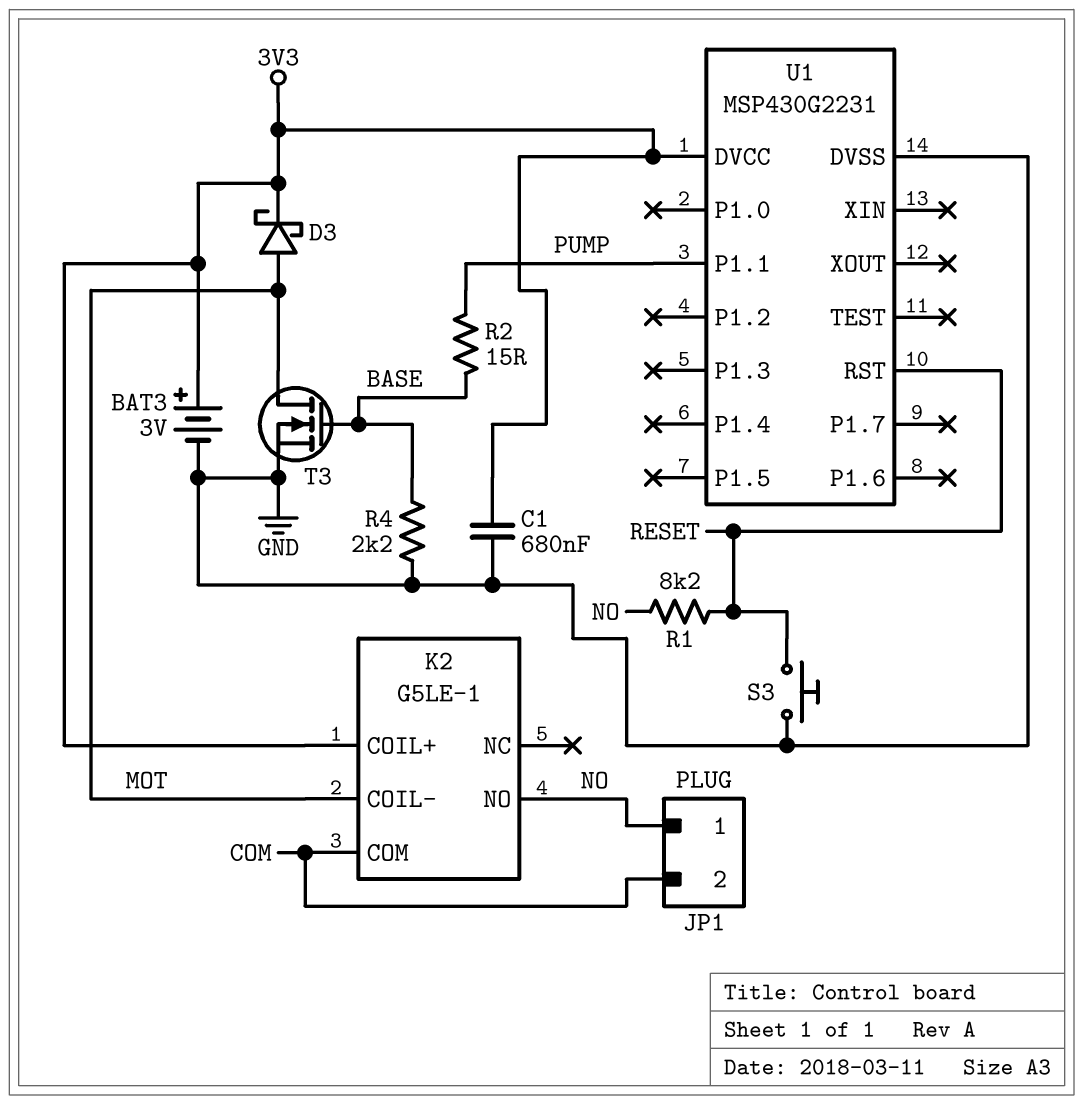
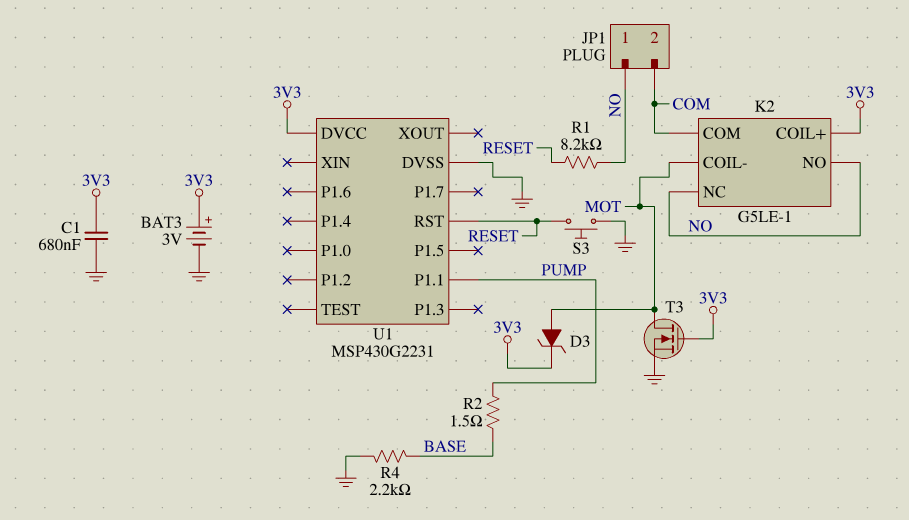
D3: schottky (A MOT, K 3V3) -> zener (A MOT, K 3V3)
K2 pin NC: none -> NO
R2: 15 (BASE, PUMP) -> 1.5 (BASE, PUMP)
T3: NMOS (G BASE, D MOT, S GND) -> NMOS (G 3V3, D MOT, S GND)

